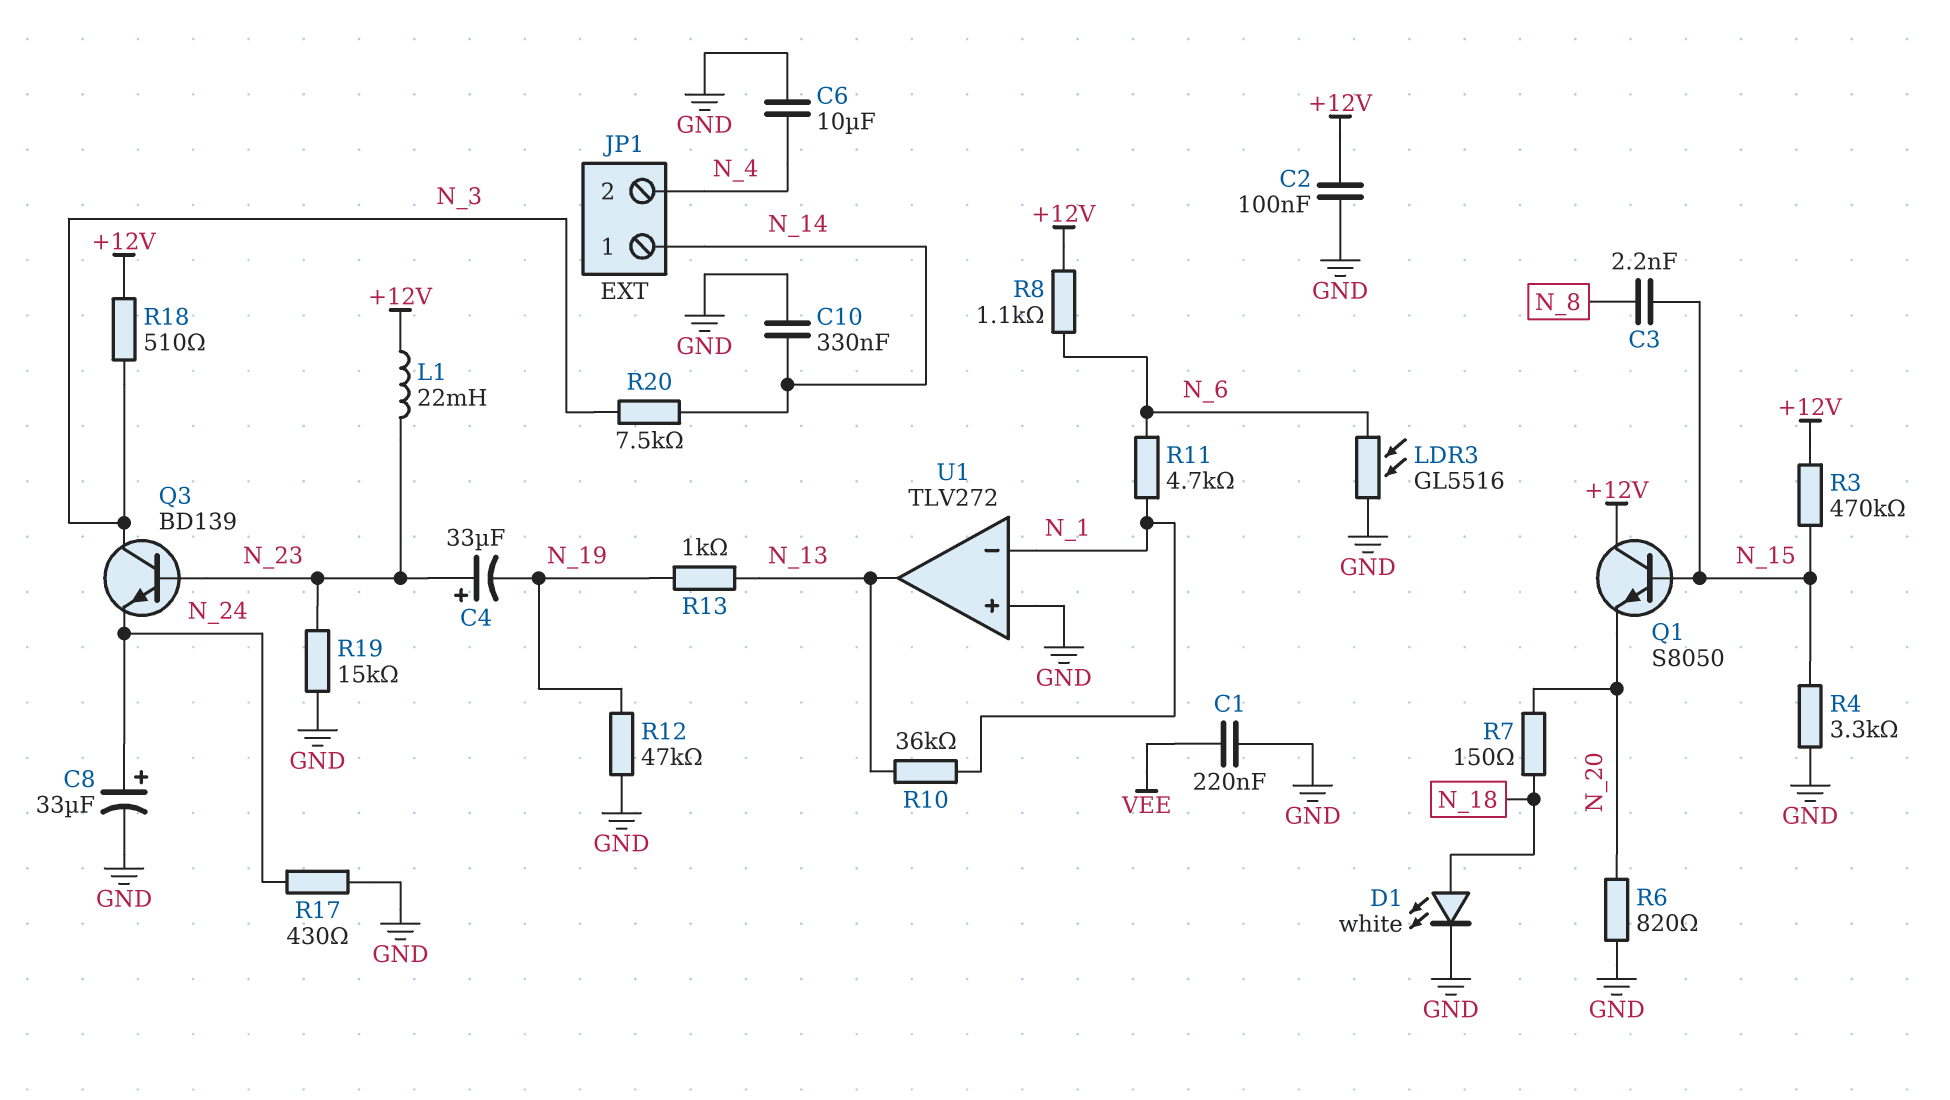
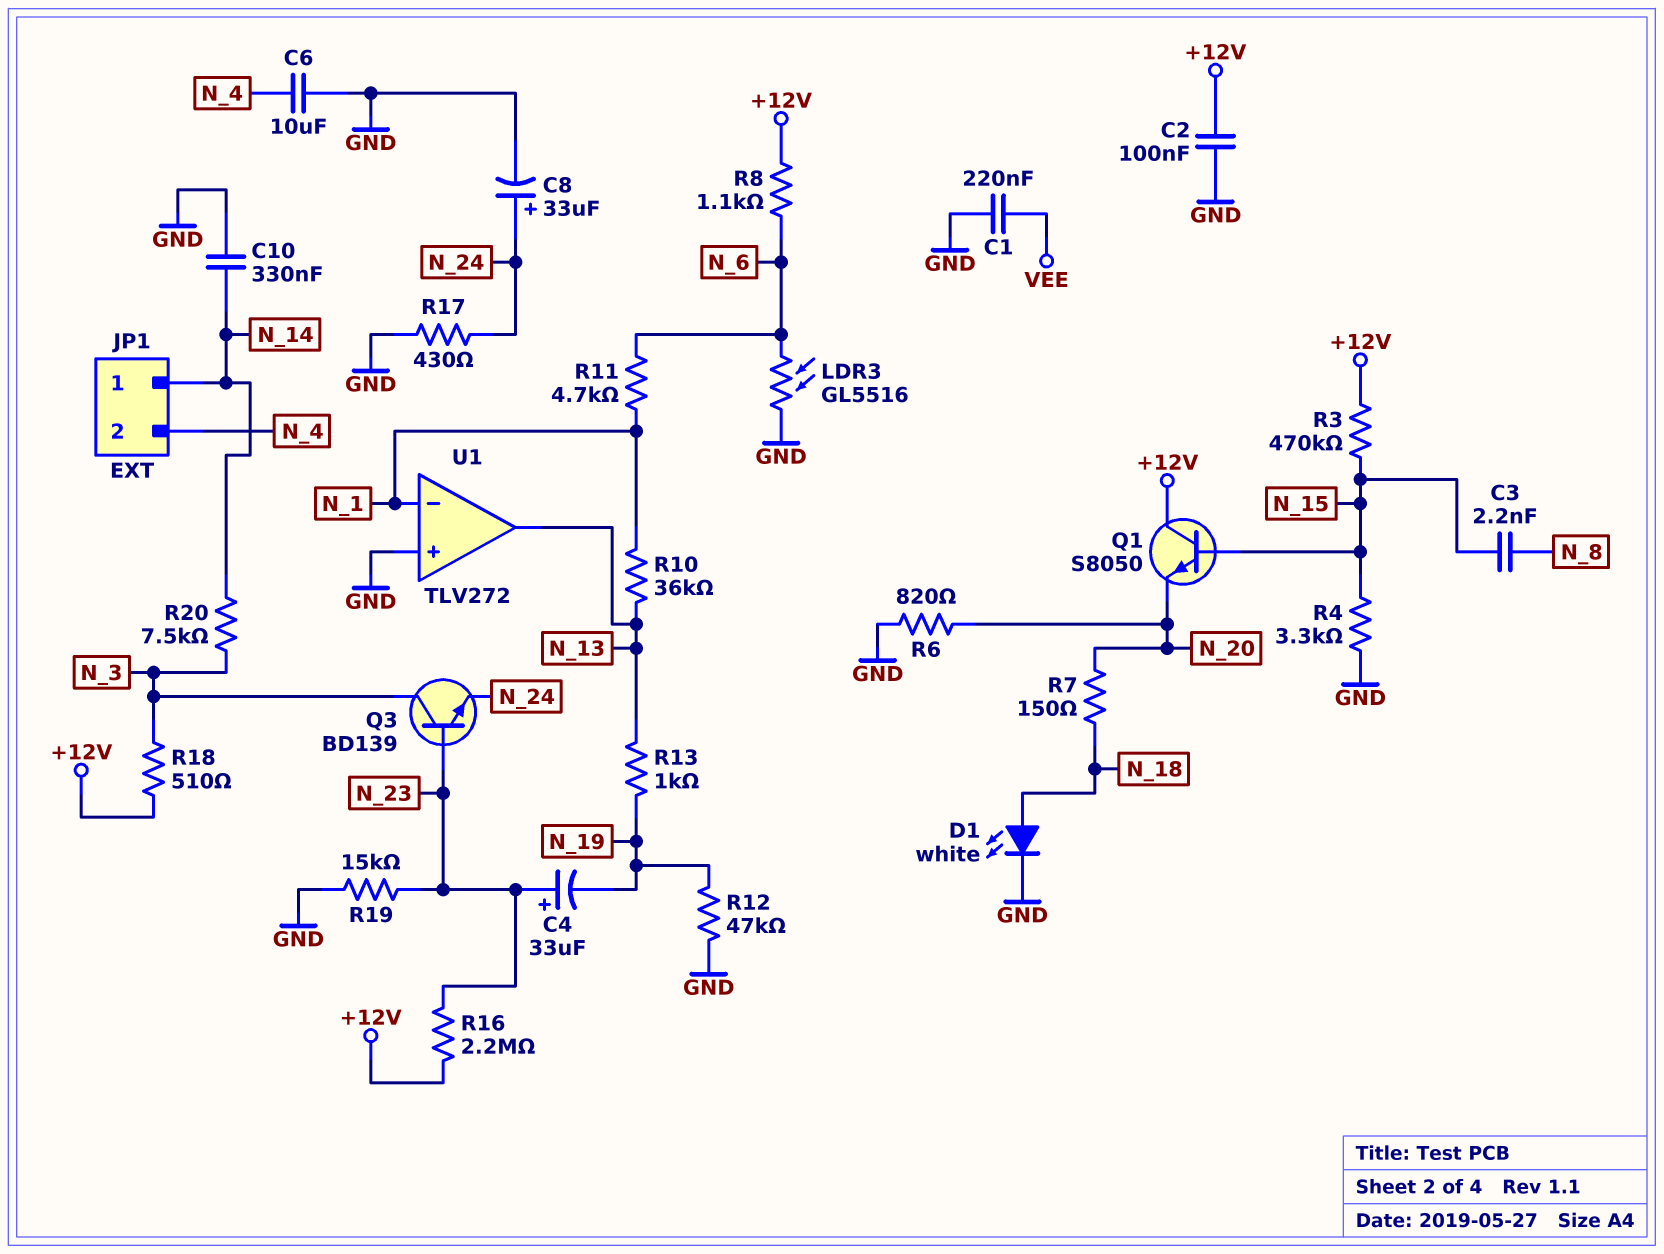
L1: 22mH (+12V, N_23) -> none
R16: none -> 2.2M (+12V, N_23)

